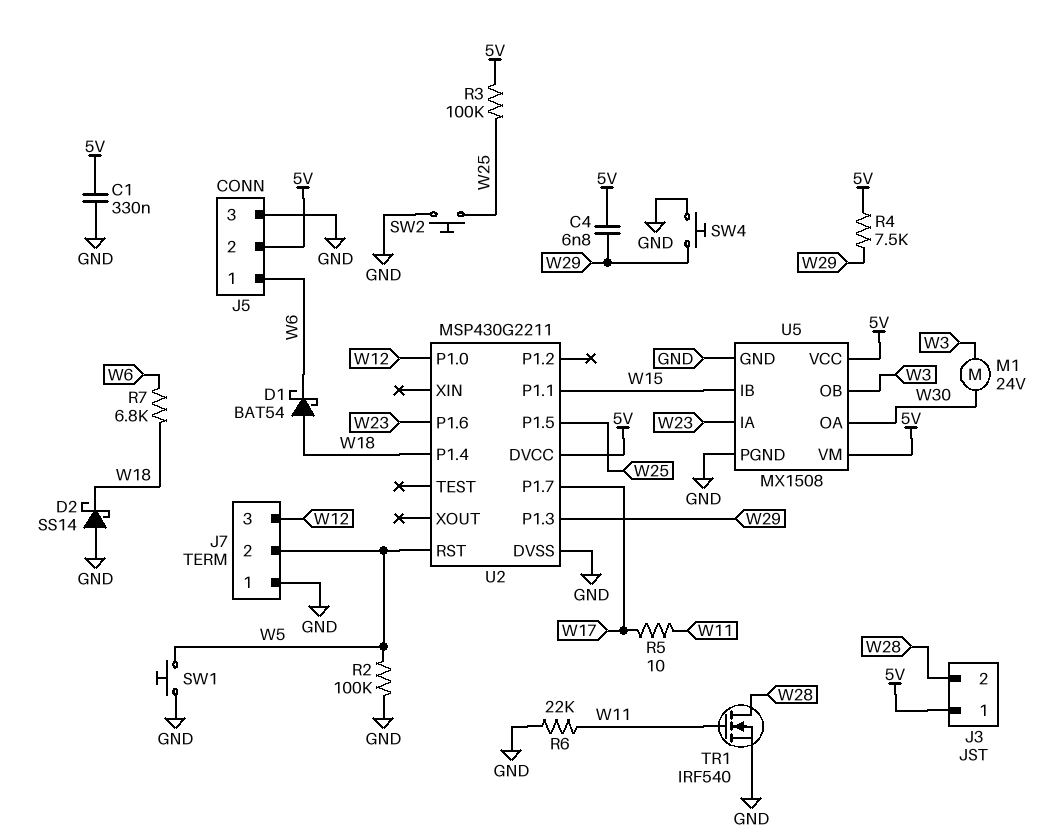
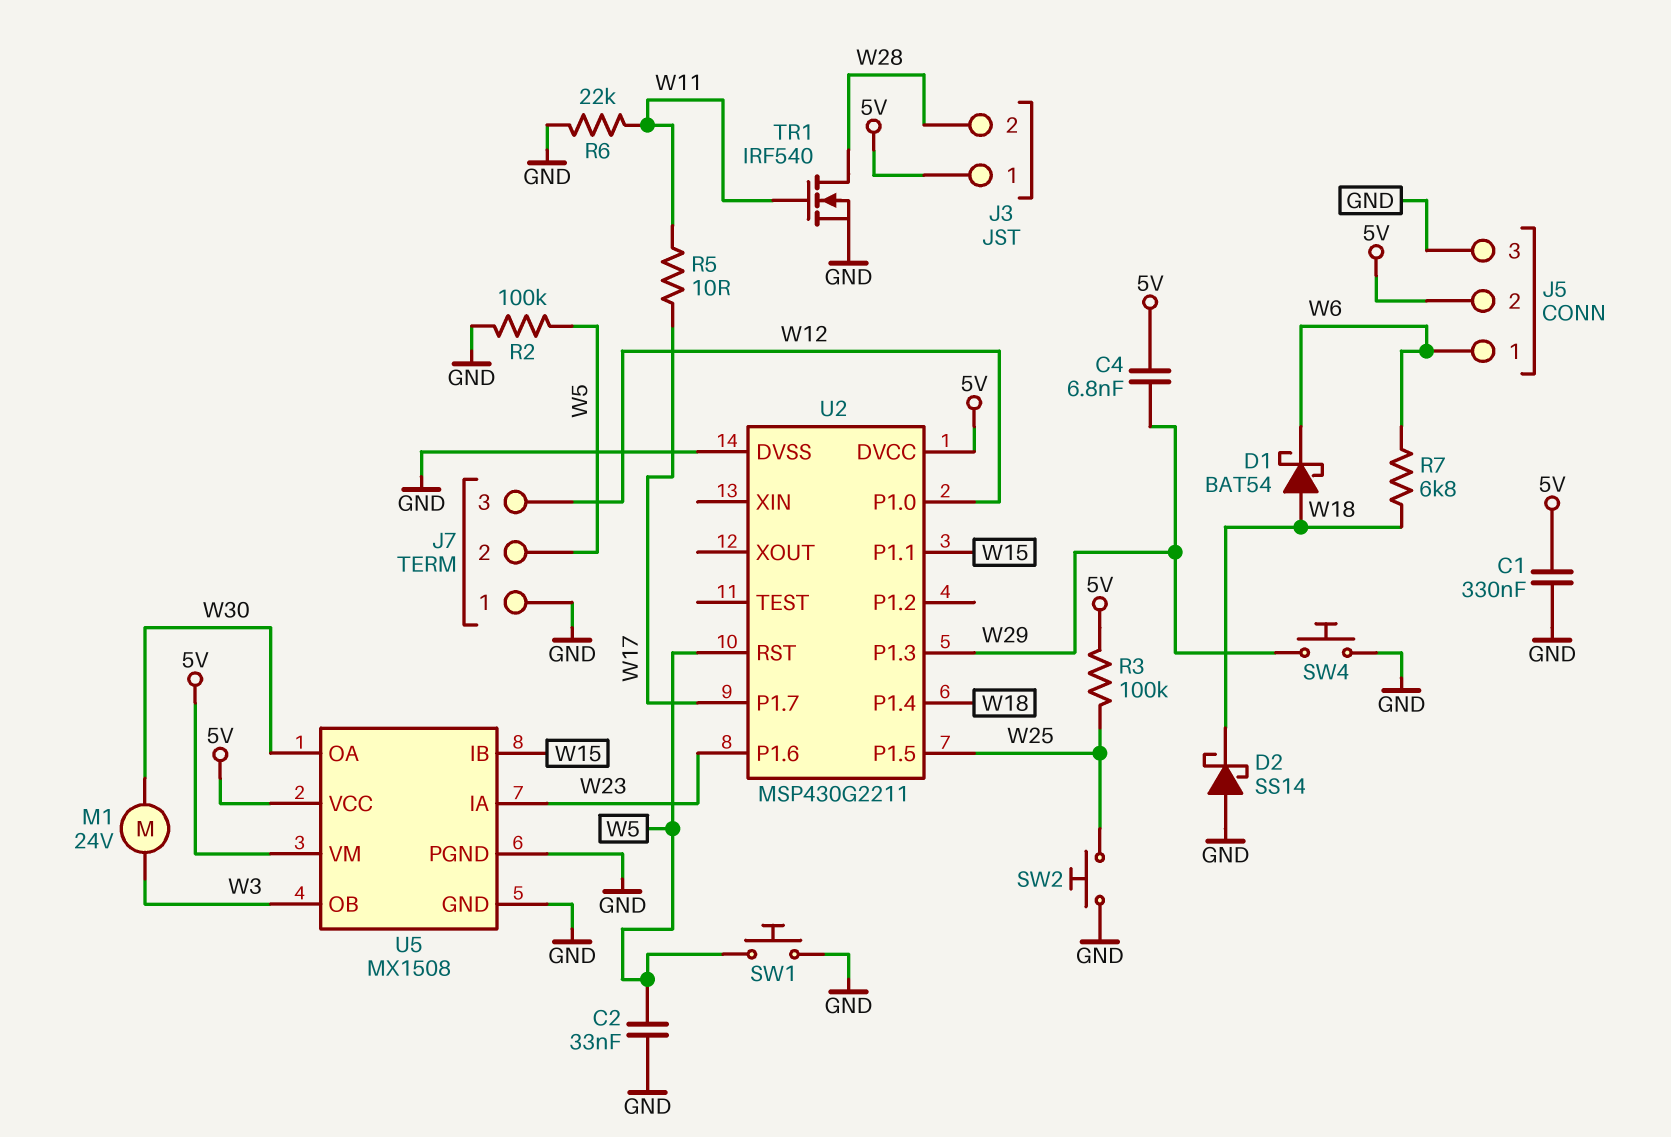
C2: none -> 33nF (GND, W5)
R4: 7.5k (5V, W29) -> none

